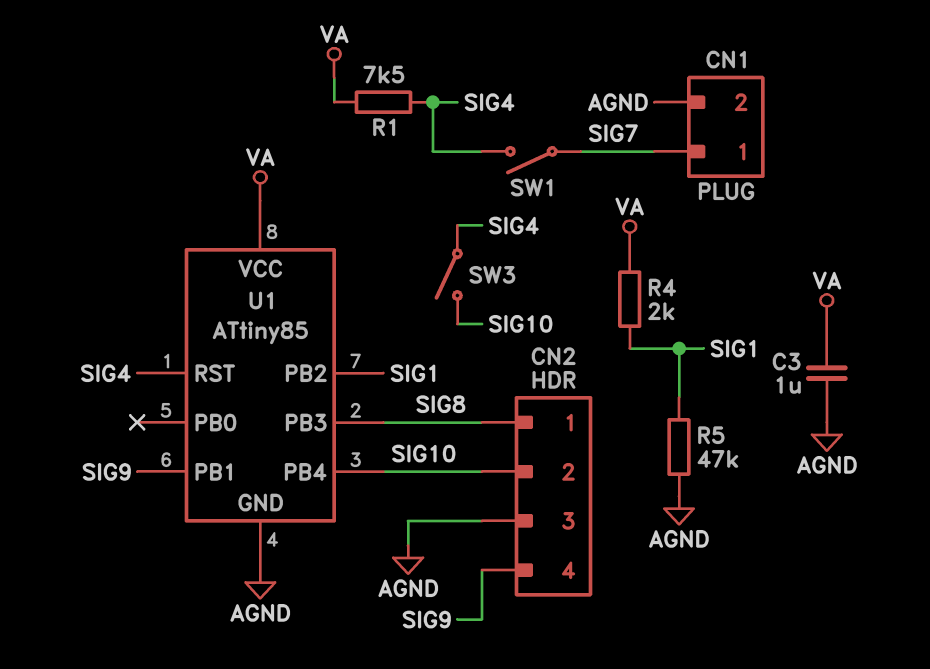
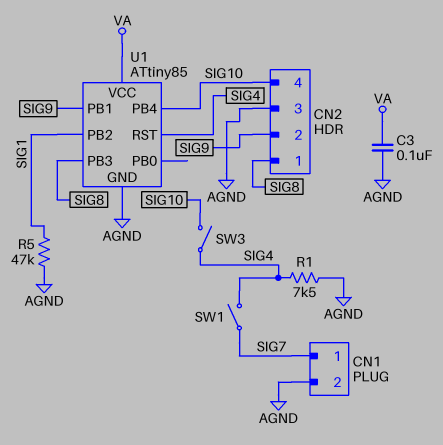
C3: 1uF (AGND, VA) -> 100nF (AGND, VA)
CN2 pin 2: SIG10 -> SIG9
CN2 pin 4: SIG9 -> SIG10
R1: 7.5k (SIG4, VA) -> 7.5k (AGND, SIG4)
R4: 2k (SIG1, VA) -> none

